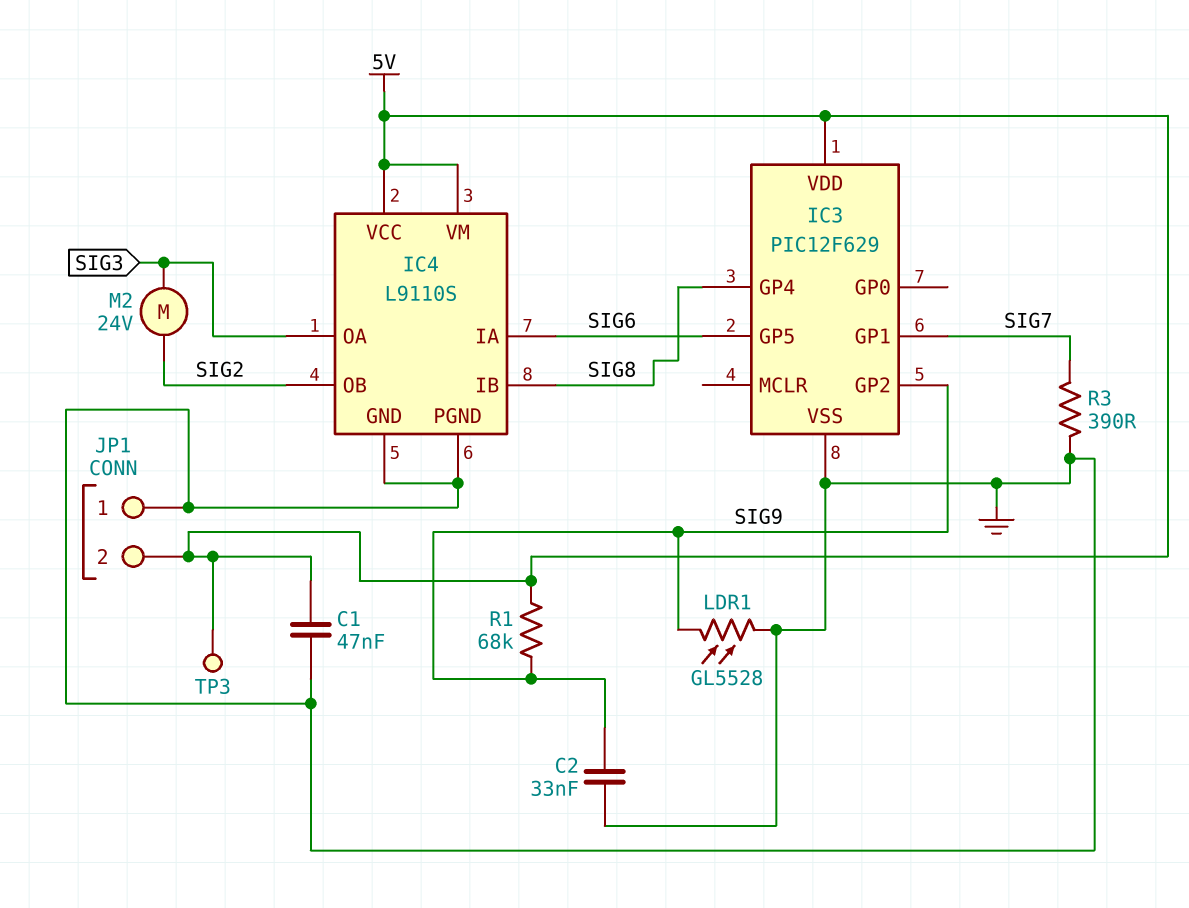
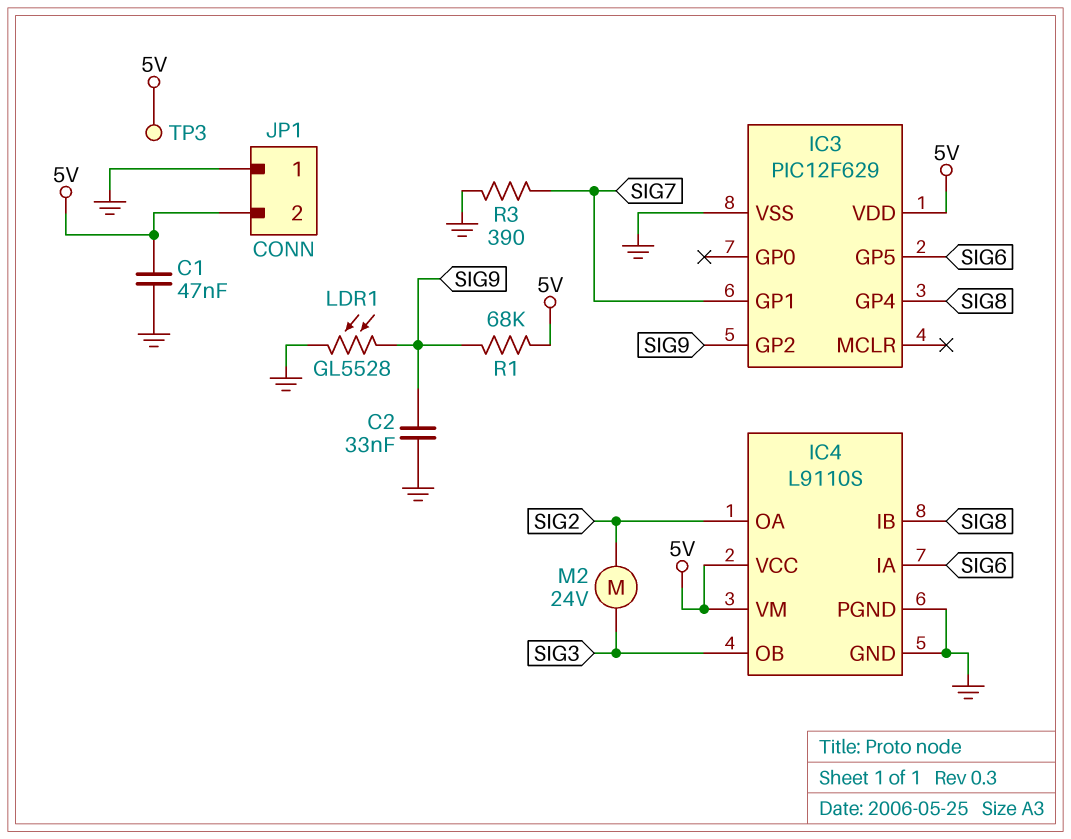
IC4 pin OA: SIG3 -> SIG2
IC4 pin OB: SIG2 -> SIG3

